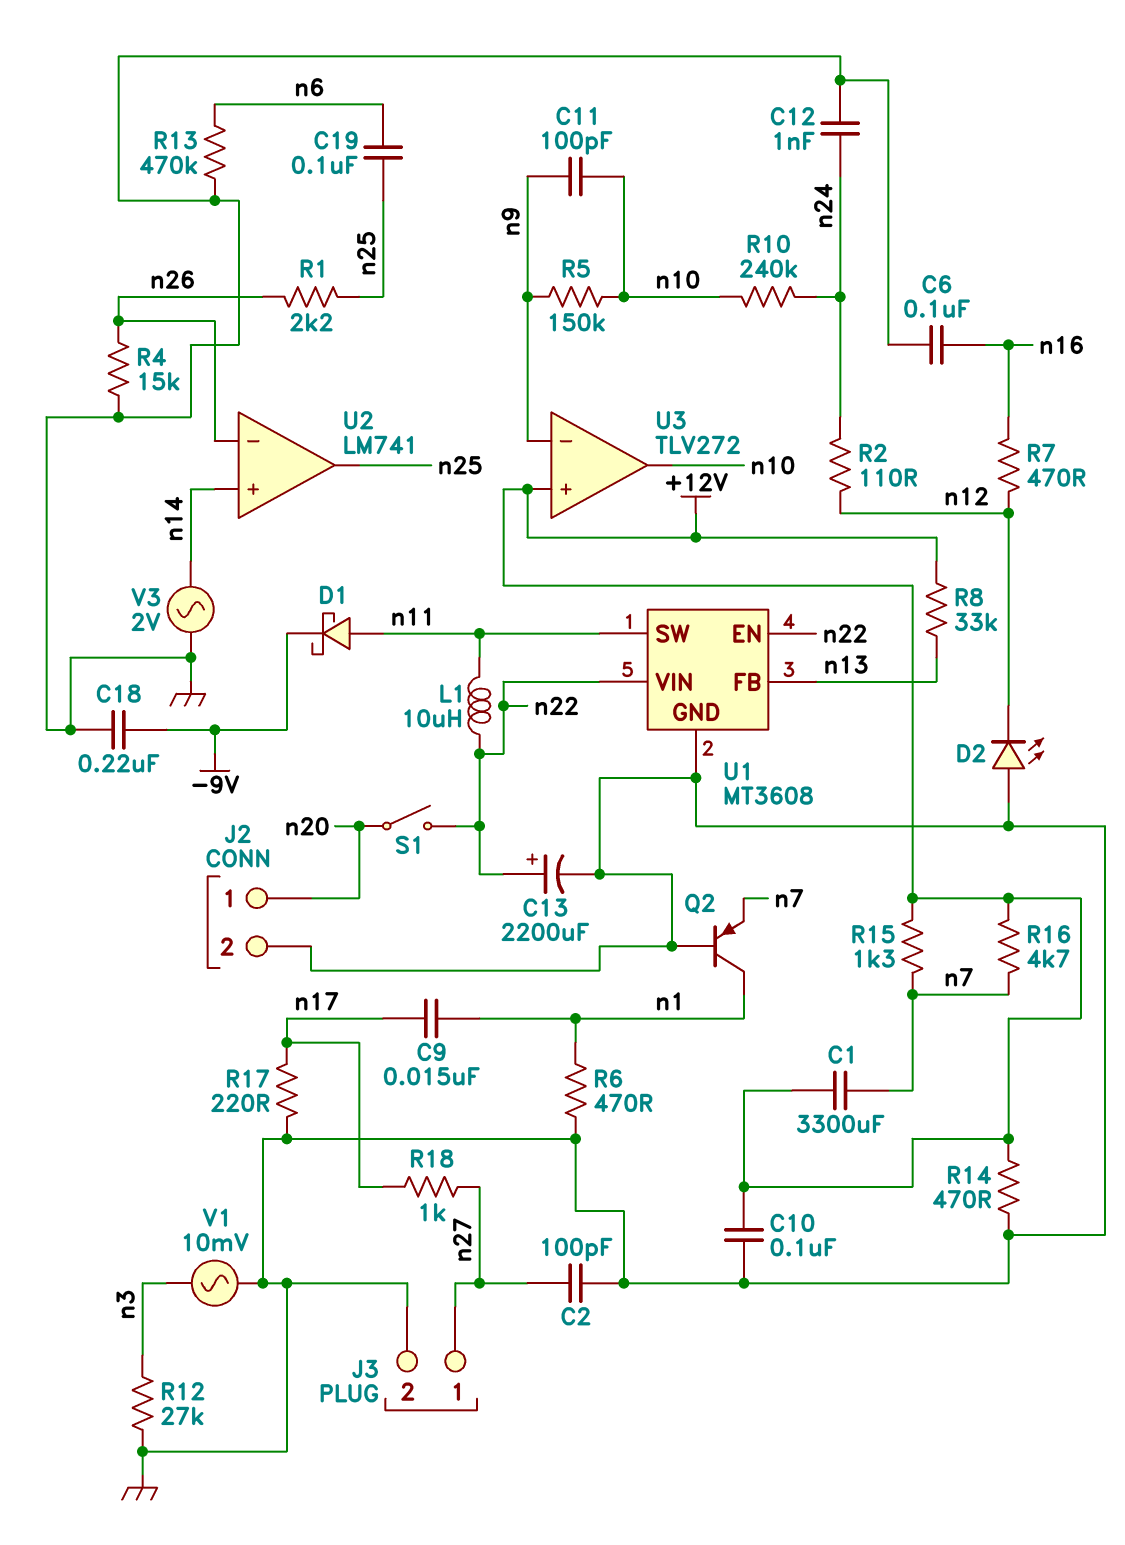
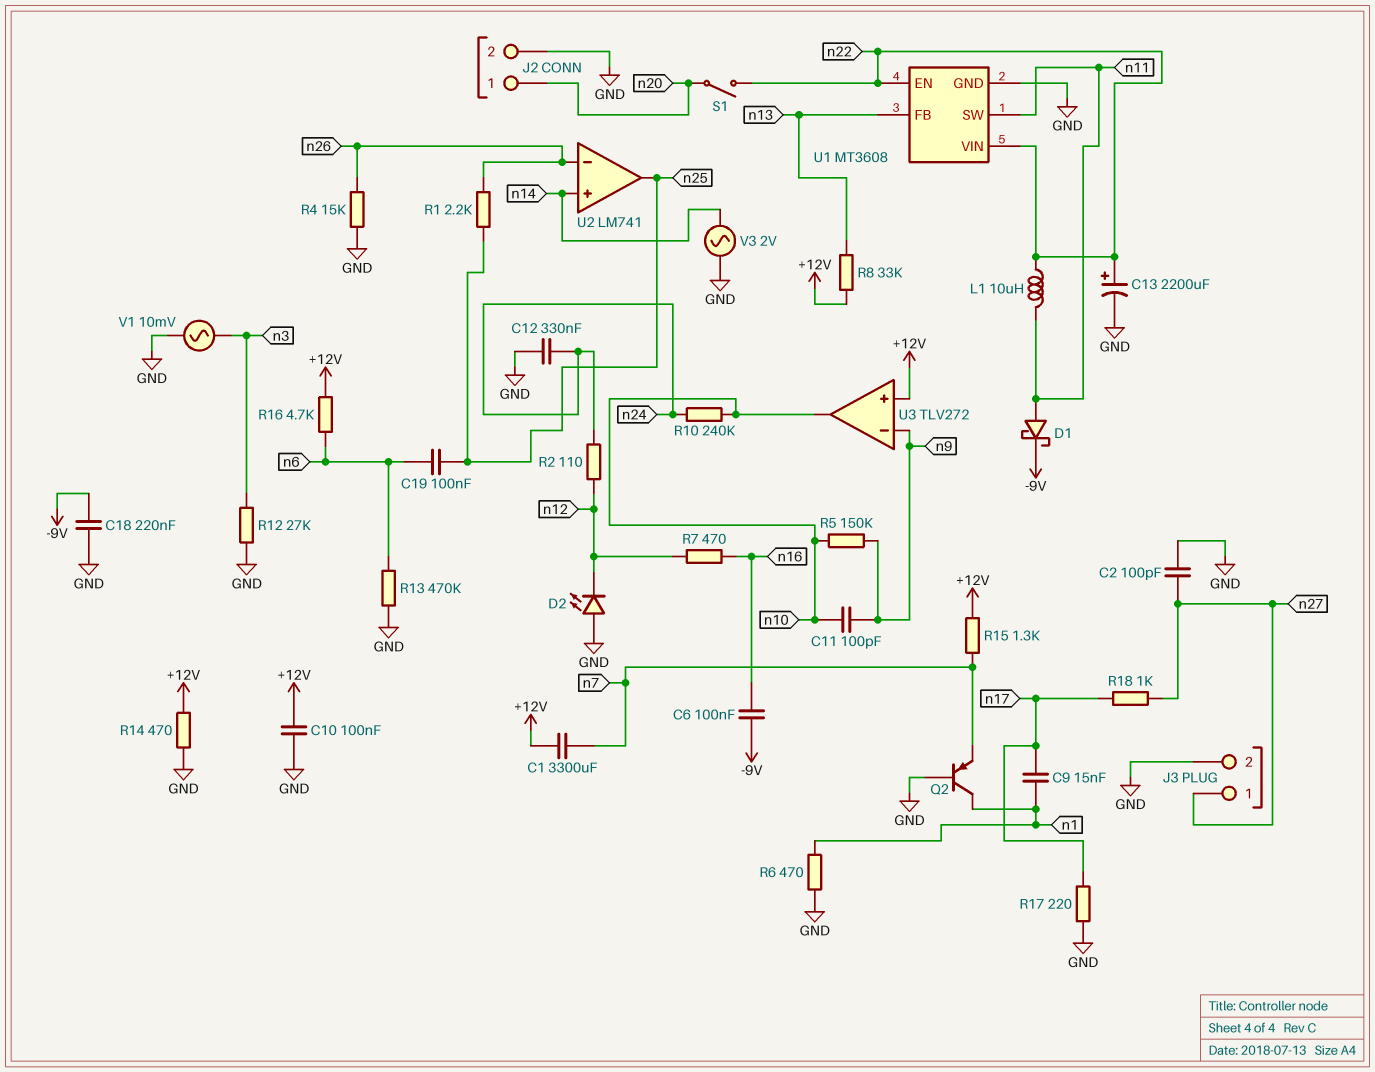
C6: 100nF (GND, n16) -> 100nF (-9V, n16)
C12: 1nF (GND, n24) -> 330nF (GND, n24)
R16: 4.7k (+12V, n7) -> 4.7k (+12V, n6)

